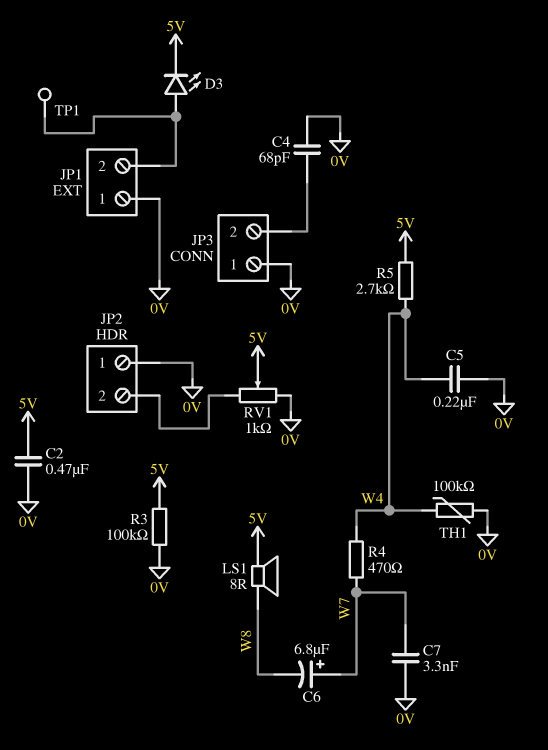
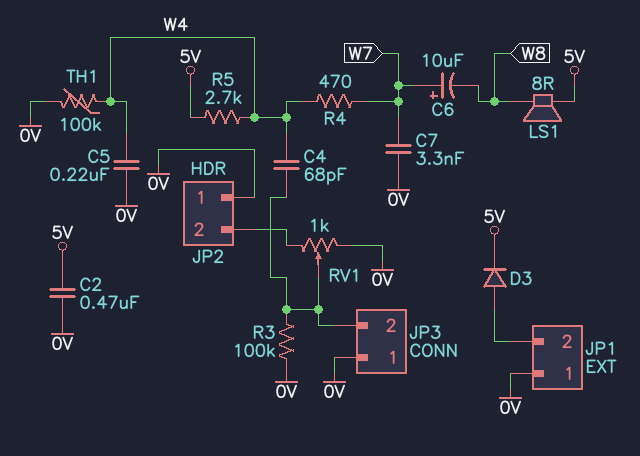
C4: 68pF (0V, JP3/2) -> 68pF (JP3/2, W4)
C6: 6.8uF (plus W7, minus W8) -> 10uF (plus W7, minus W8)
D3: LED (A JP1/2, K 5V) -> diode (A JP1/2, K 5V)
R3: 100k (0V, 5V) -> 100k (0V, JP3/2)
RV1: 1k (0V, JP2/2, wiper 5V) -> 1k (0V, JP2/2, wiper JP3/2)
TP1: test point (JP1/2) -> none

